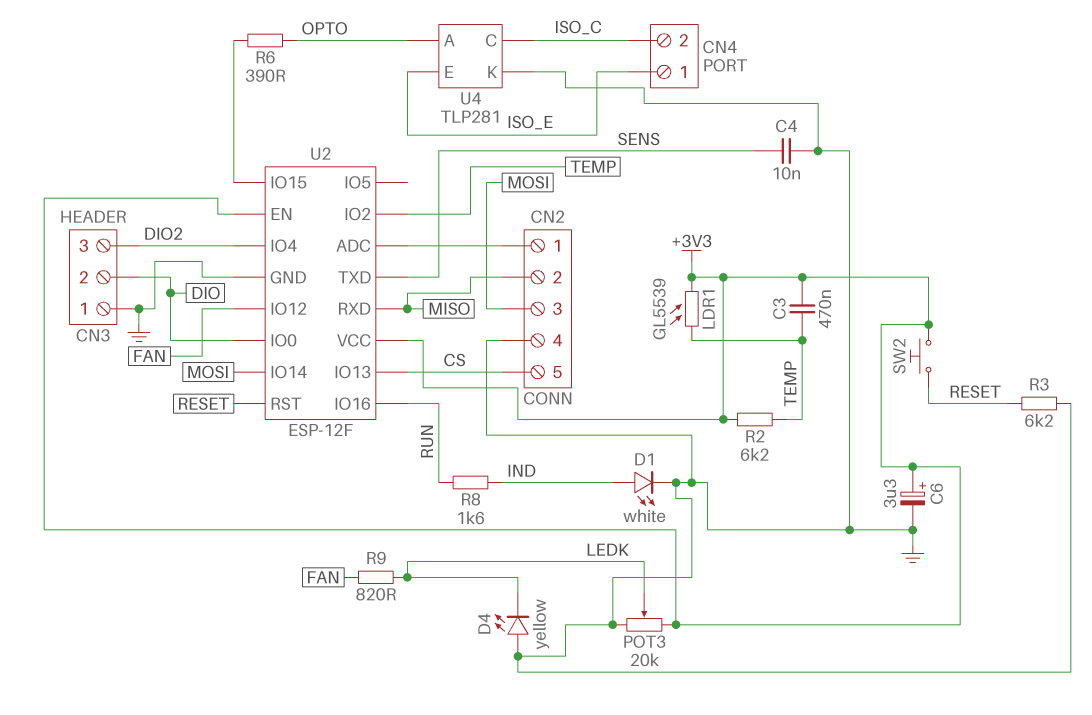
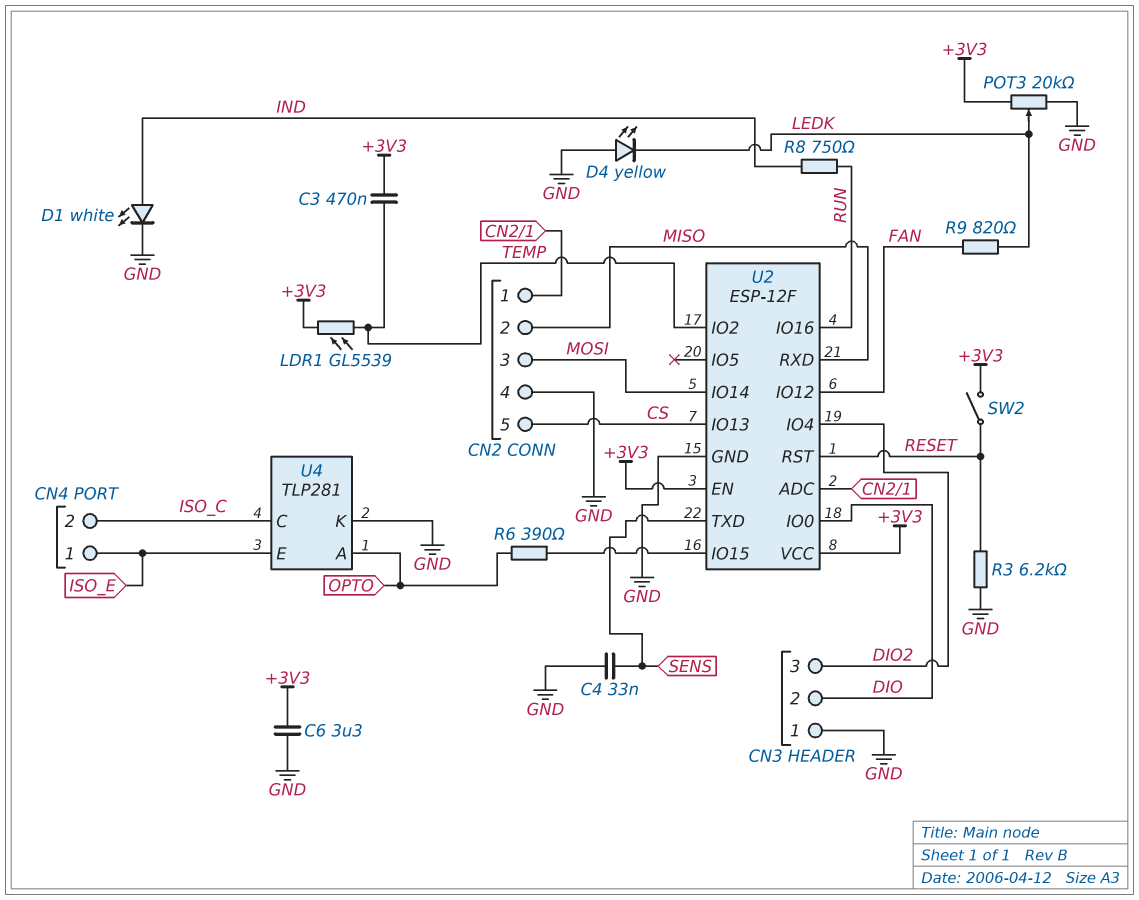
C4: 10nF (GND, SENS) -> 33nF (GND, SENS)
C6: 3.3uF (plus +3V3, minus GND) -> 3.3uF (+3V3, GND)
R2: 6.2k (+3V3, TEMP) -> none
R8: 1.6k (IND, RUN) -> 750 (IND, RUN)
SW2: button (+3V3, RESET) -> switch (+3V3, RESET)

